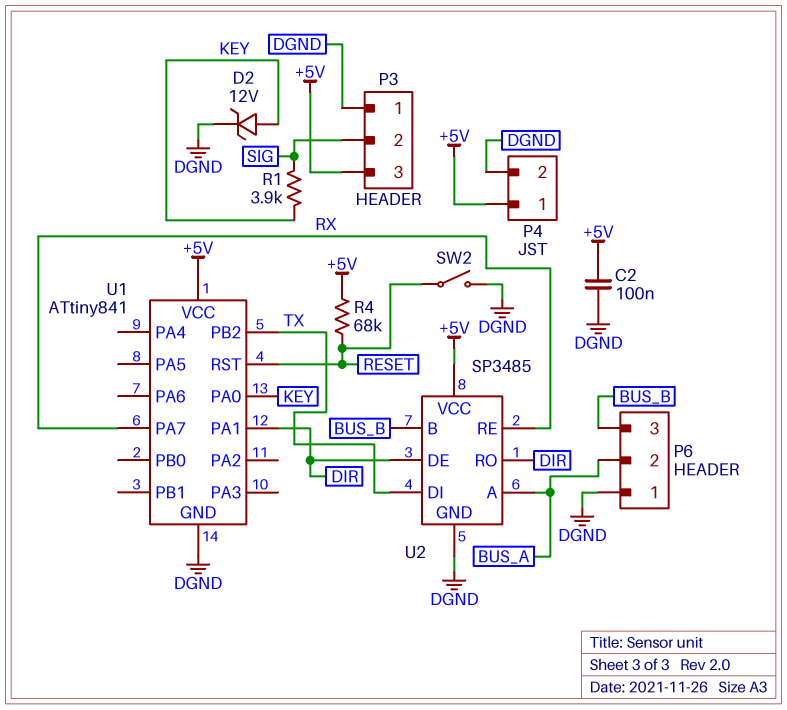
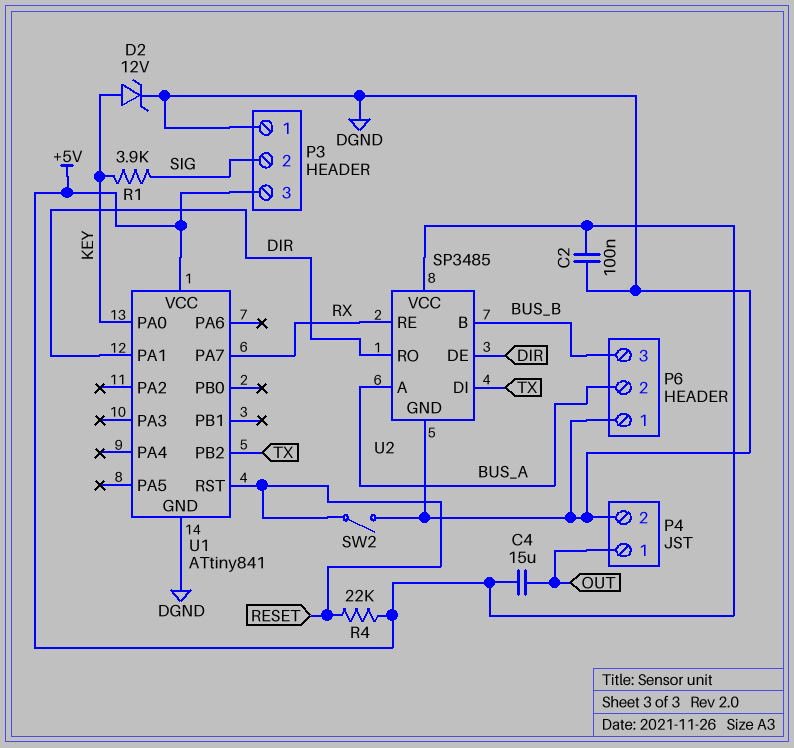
C4: none -> 15uF (+5V, OUT)
P4 pin 1: +5V -> OUT
R4: 68k (+5V, RESET) -> 22k (+5V, RESET)

